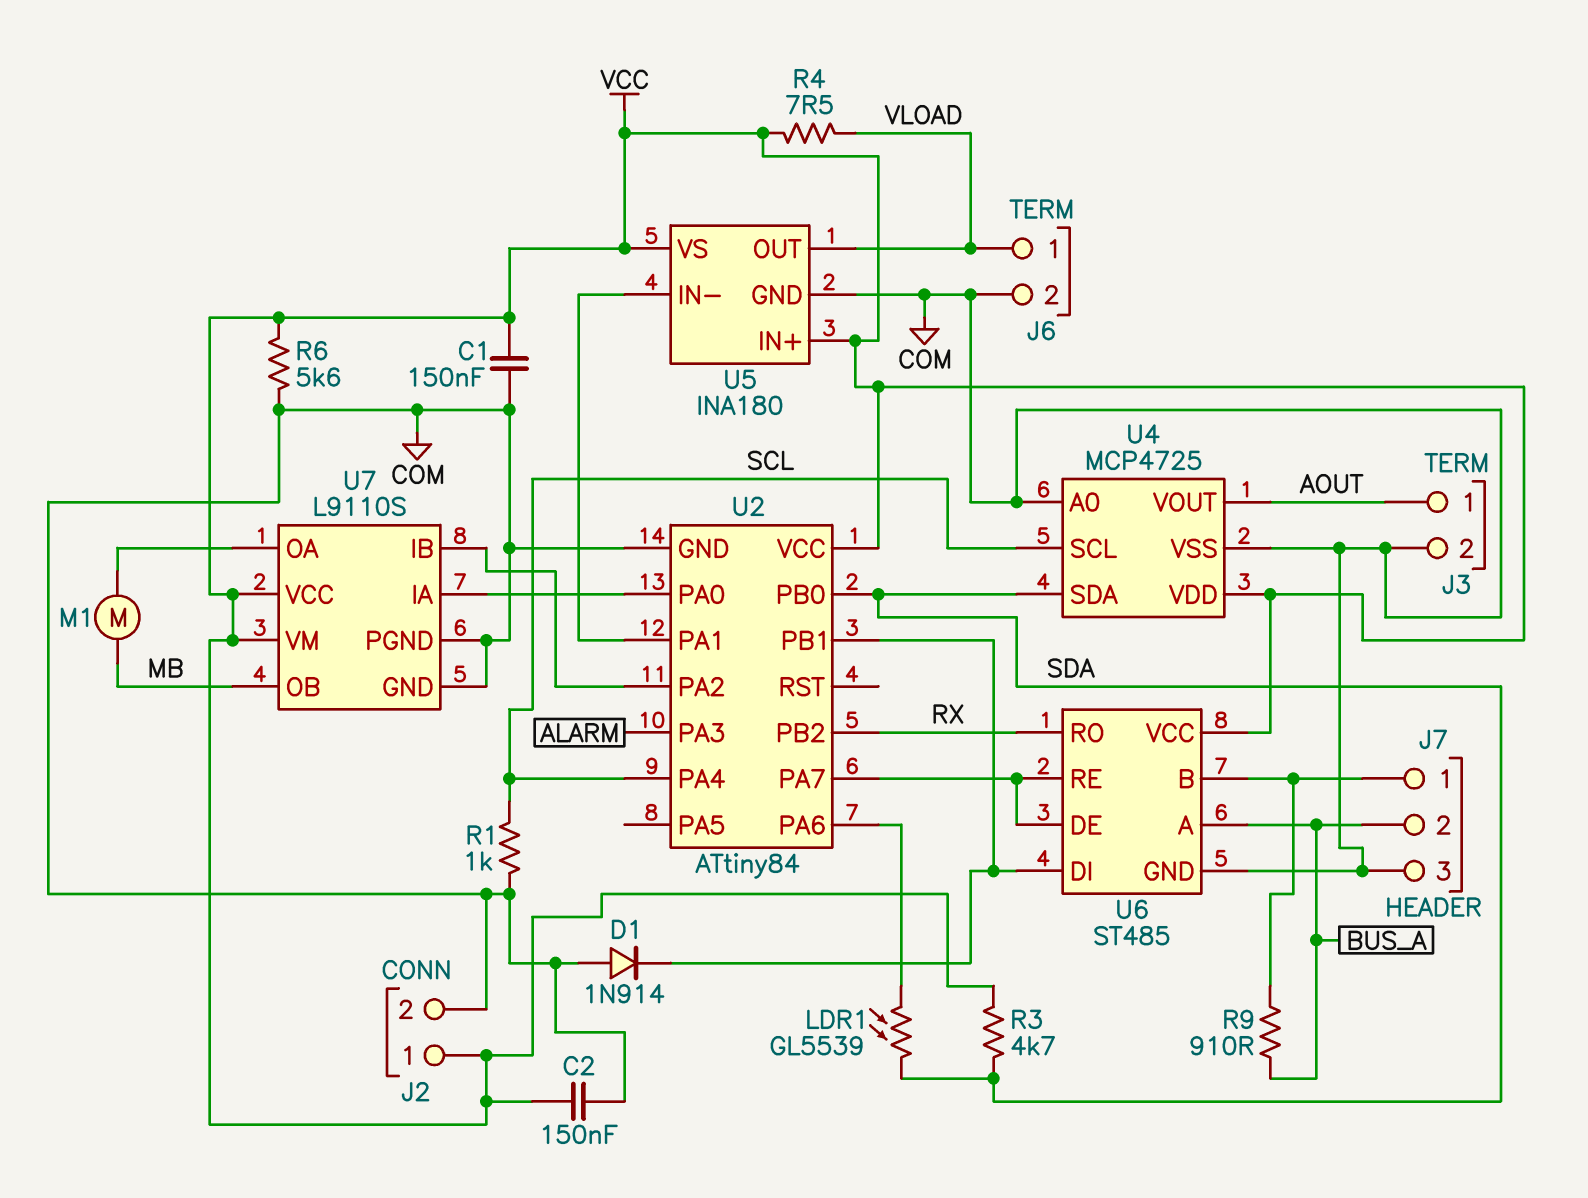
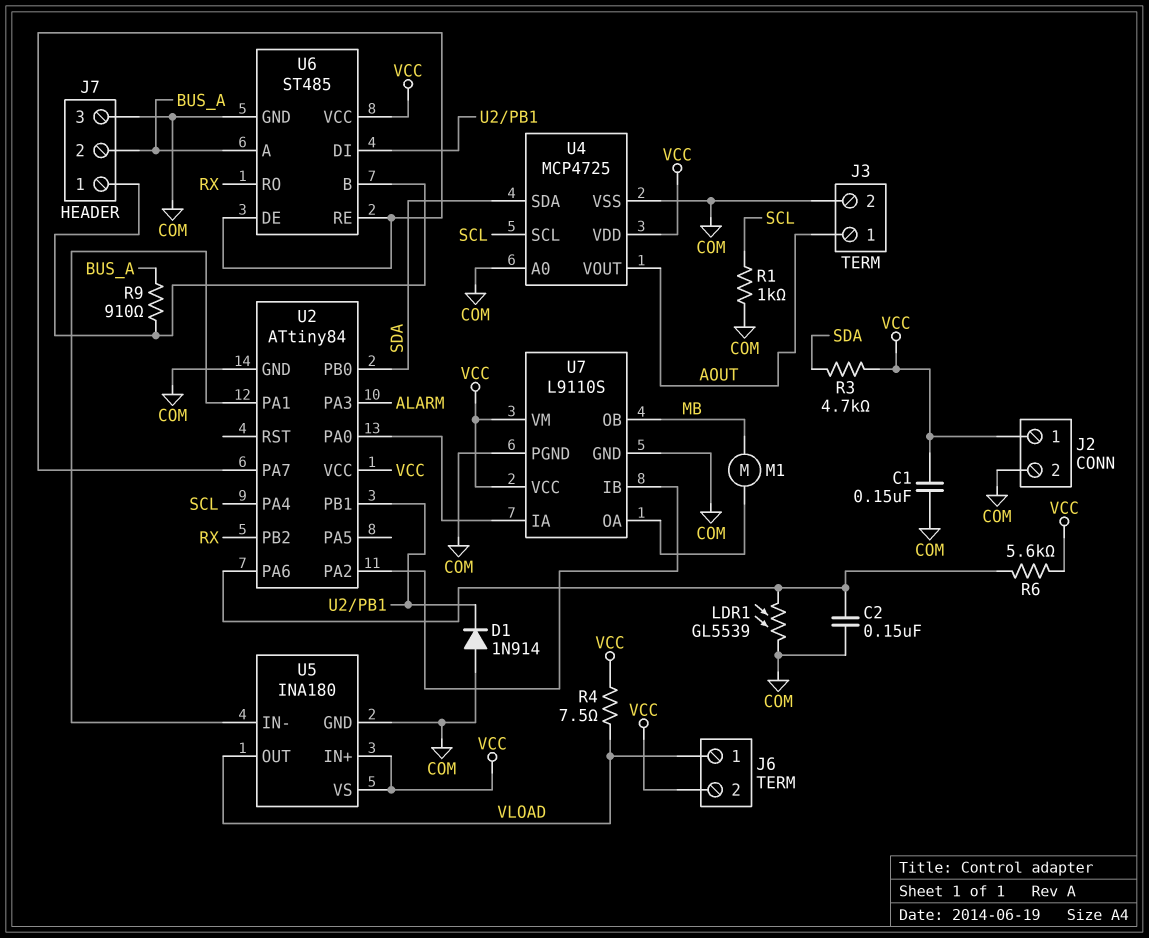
C2: 150nF (COM, VCC) -> 150nF (COM, U2/PA6)
J6 pin 2: COM -> VCC
LDR1: GL5539 (SDA, U2/PA6) -> GL5539 (COM, U2/PA6)
R6: 5.6k (COM, VCC) -> 5.6k (U2/PA6, VCC)

